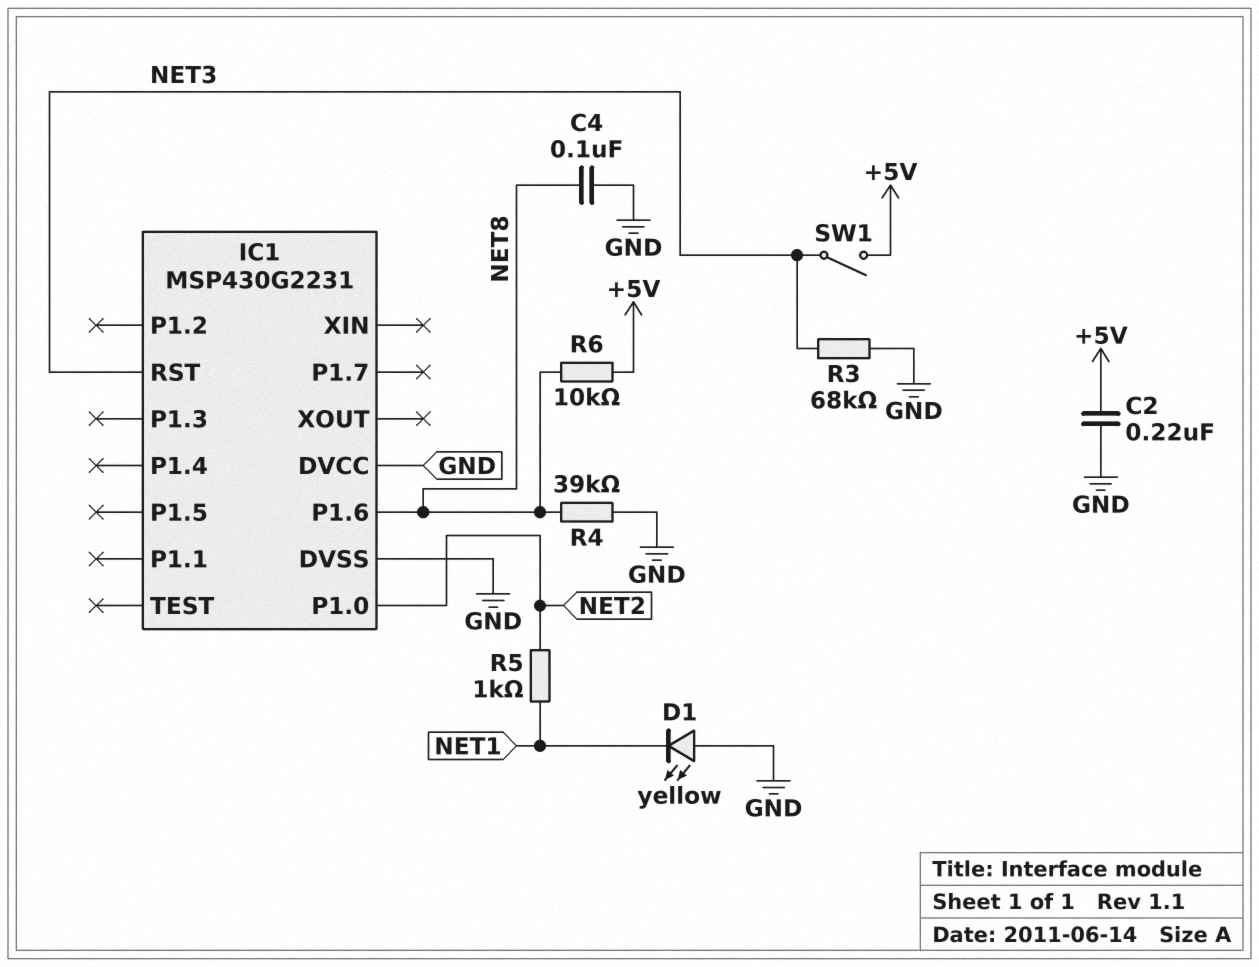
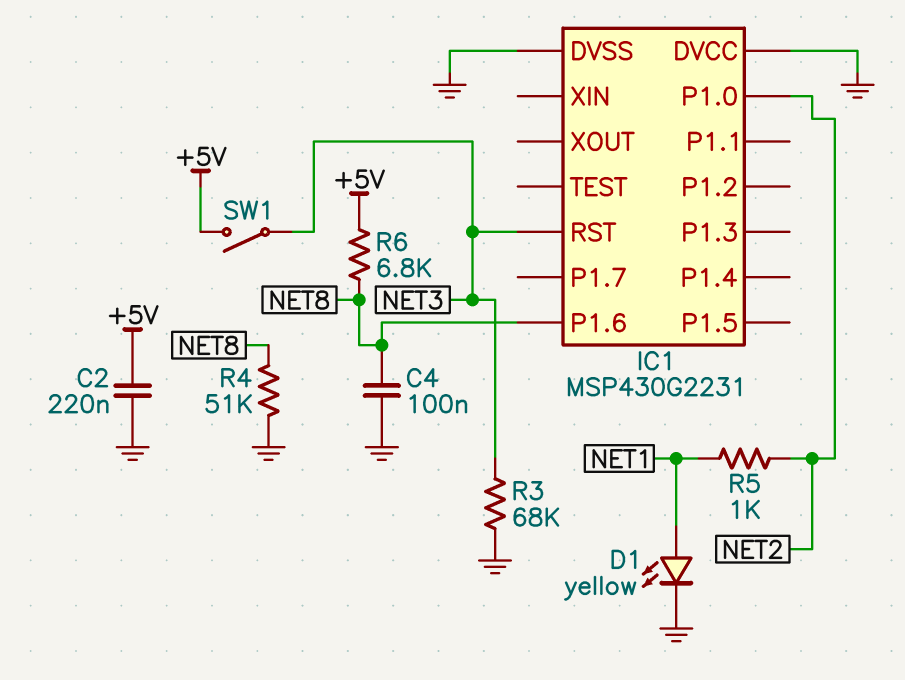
D1: LED yellow (A GND, K NET1) -> LED yellow (A NET1, K GND)
R4: 39k (GND, NET8) -> 51k (GND, NET8)
R6: 10k (+5V, NET8) -> 6.8k (+5V, NET8)

